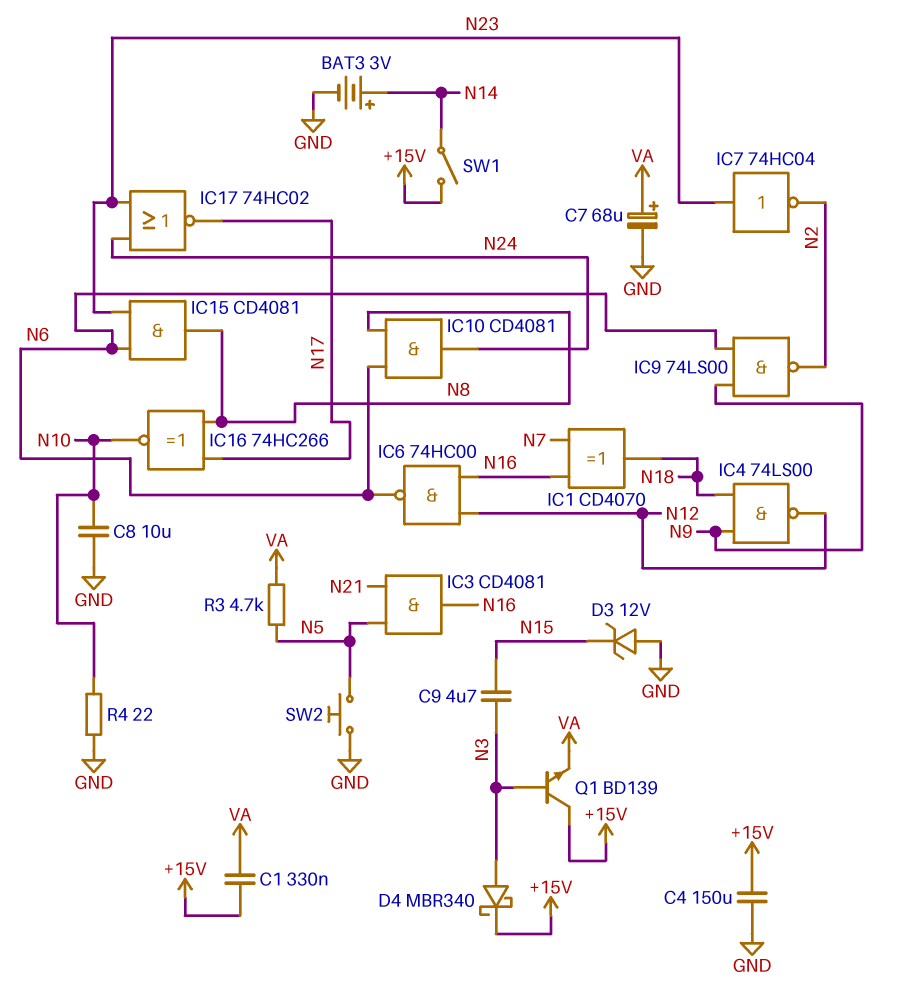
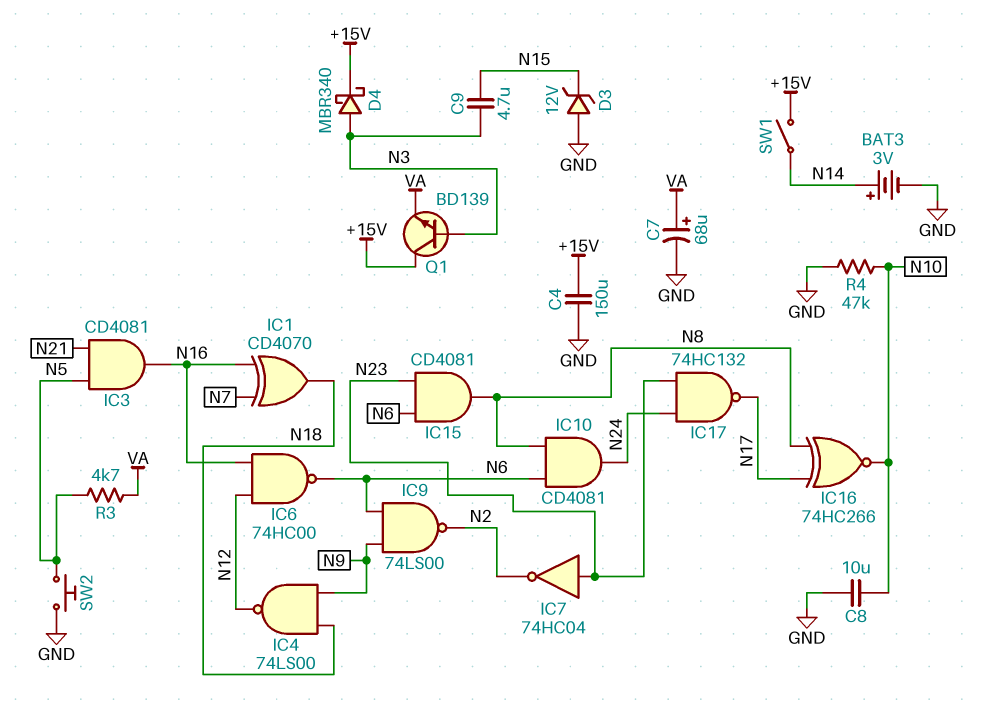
C1: 330nF (+15V, VA) -> none
IC17: NOR 74HC02 (in N23, in N24, out N17) -> NAND 74HC132 (in N23, in N24, out N17)
R4: 22 (GND, N10) -> 47k (GND, N10)

